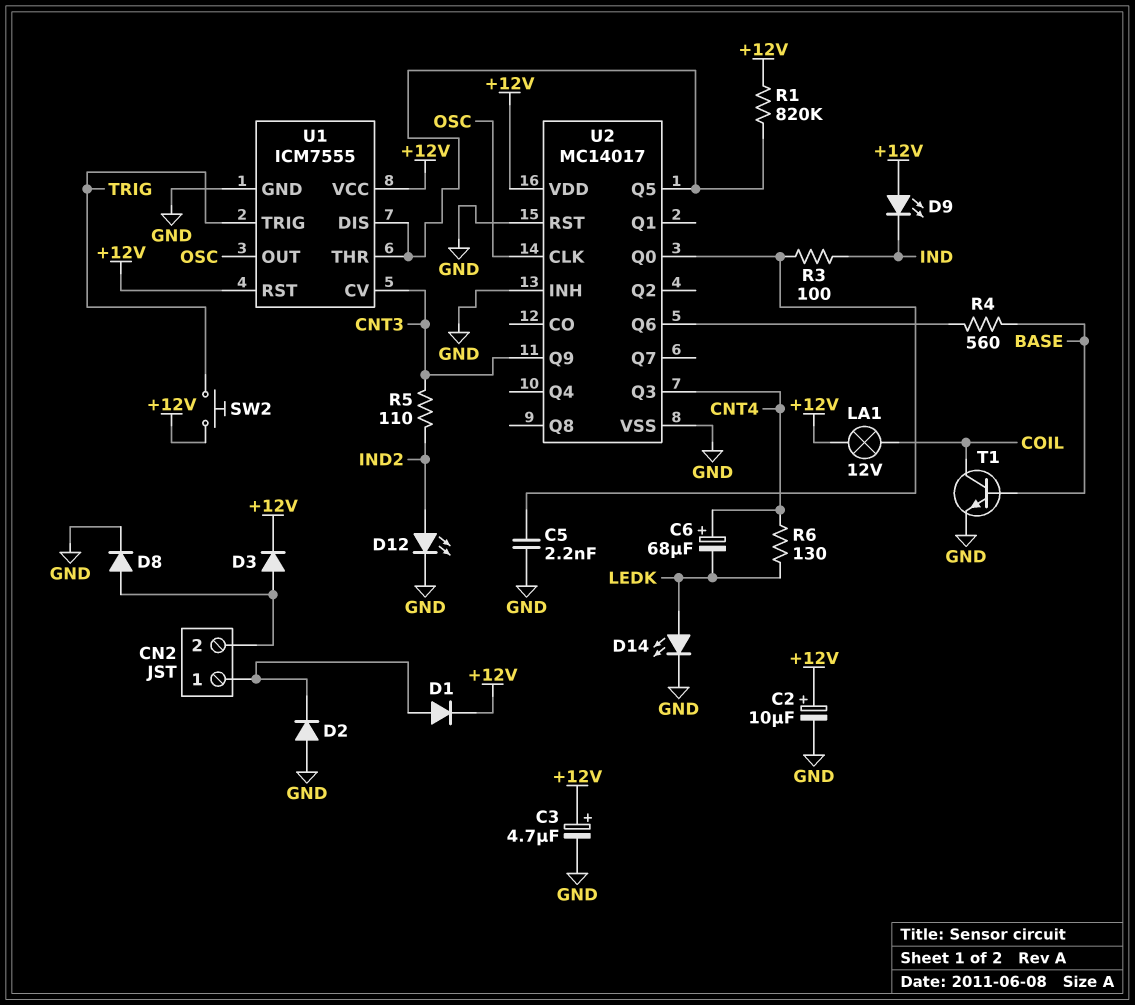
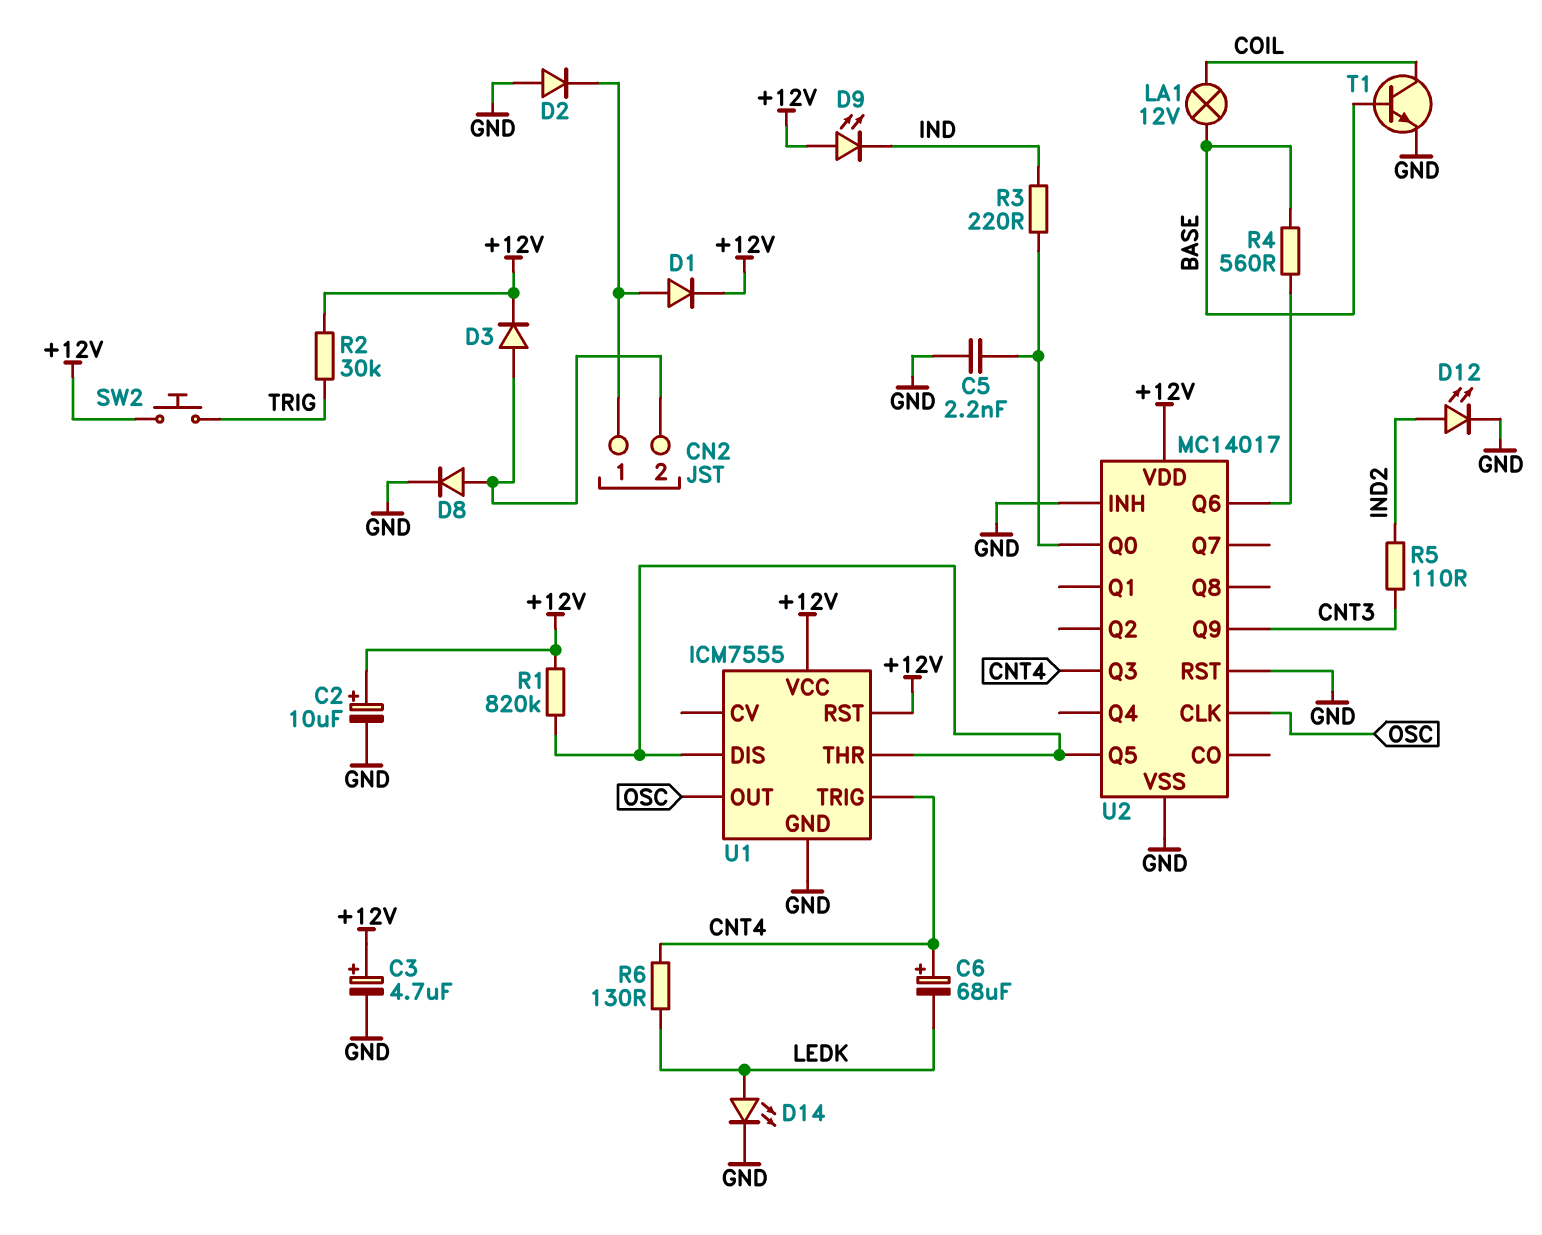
LA1: lamp 12V (+12V, COIL) -> lamp 12V (BASE, COIL)
R2: none -> 30k (+12V, TRIG)
R3: 100 (IND, U2/Q0) -> 220 (IND, U2/Q0)
U1 pin CV: CNT3 -> none
U1 pin TRIG: TRIG -> CNT4

